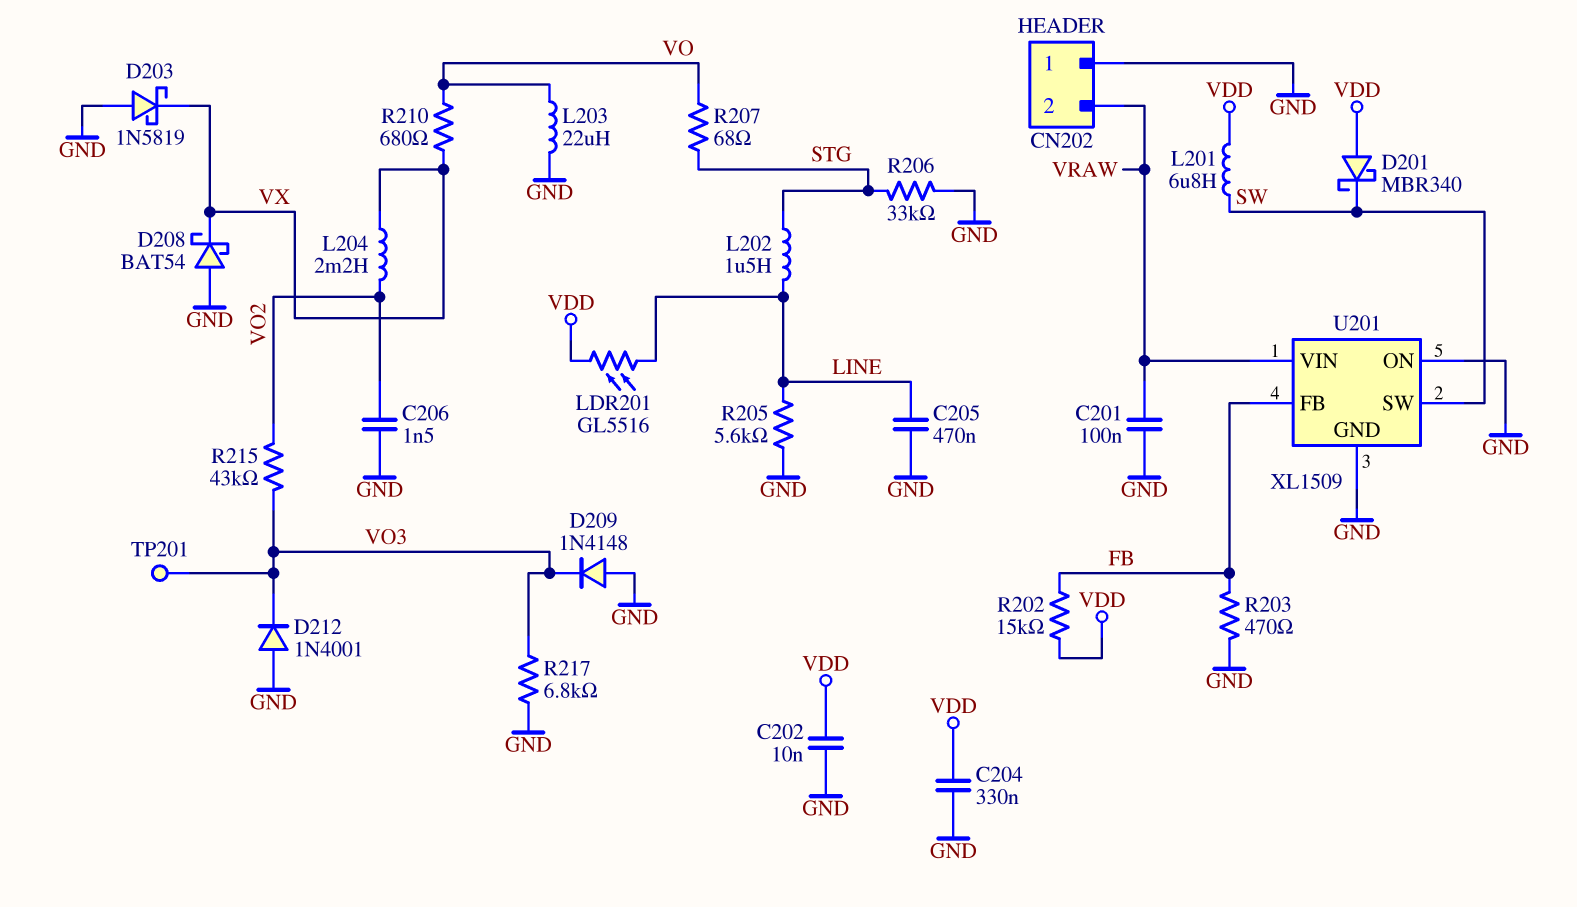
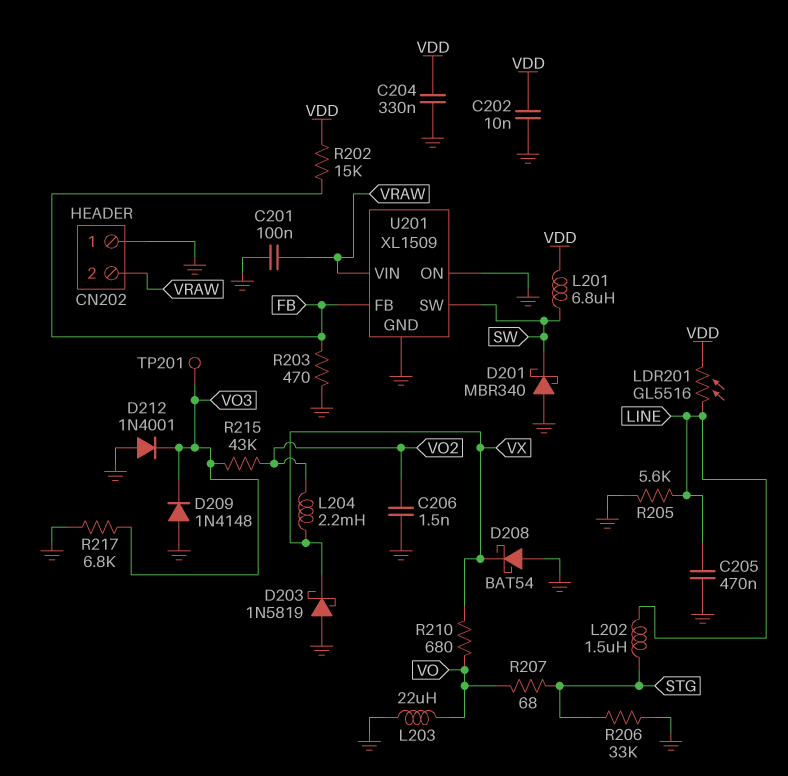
D201: schottky MBR340 (A VDD, K SW) -> schottky MBR340 (A GND, K SW)

